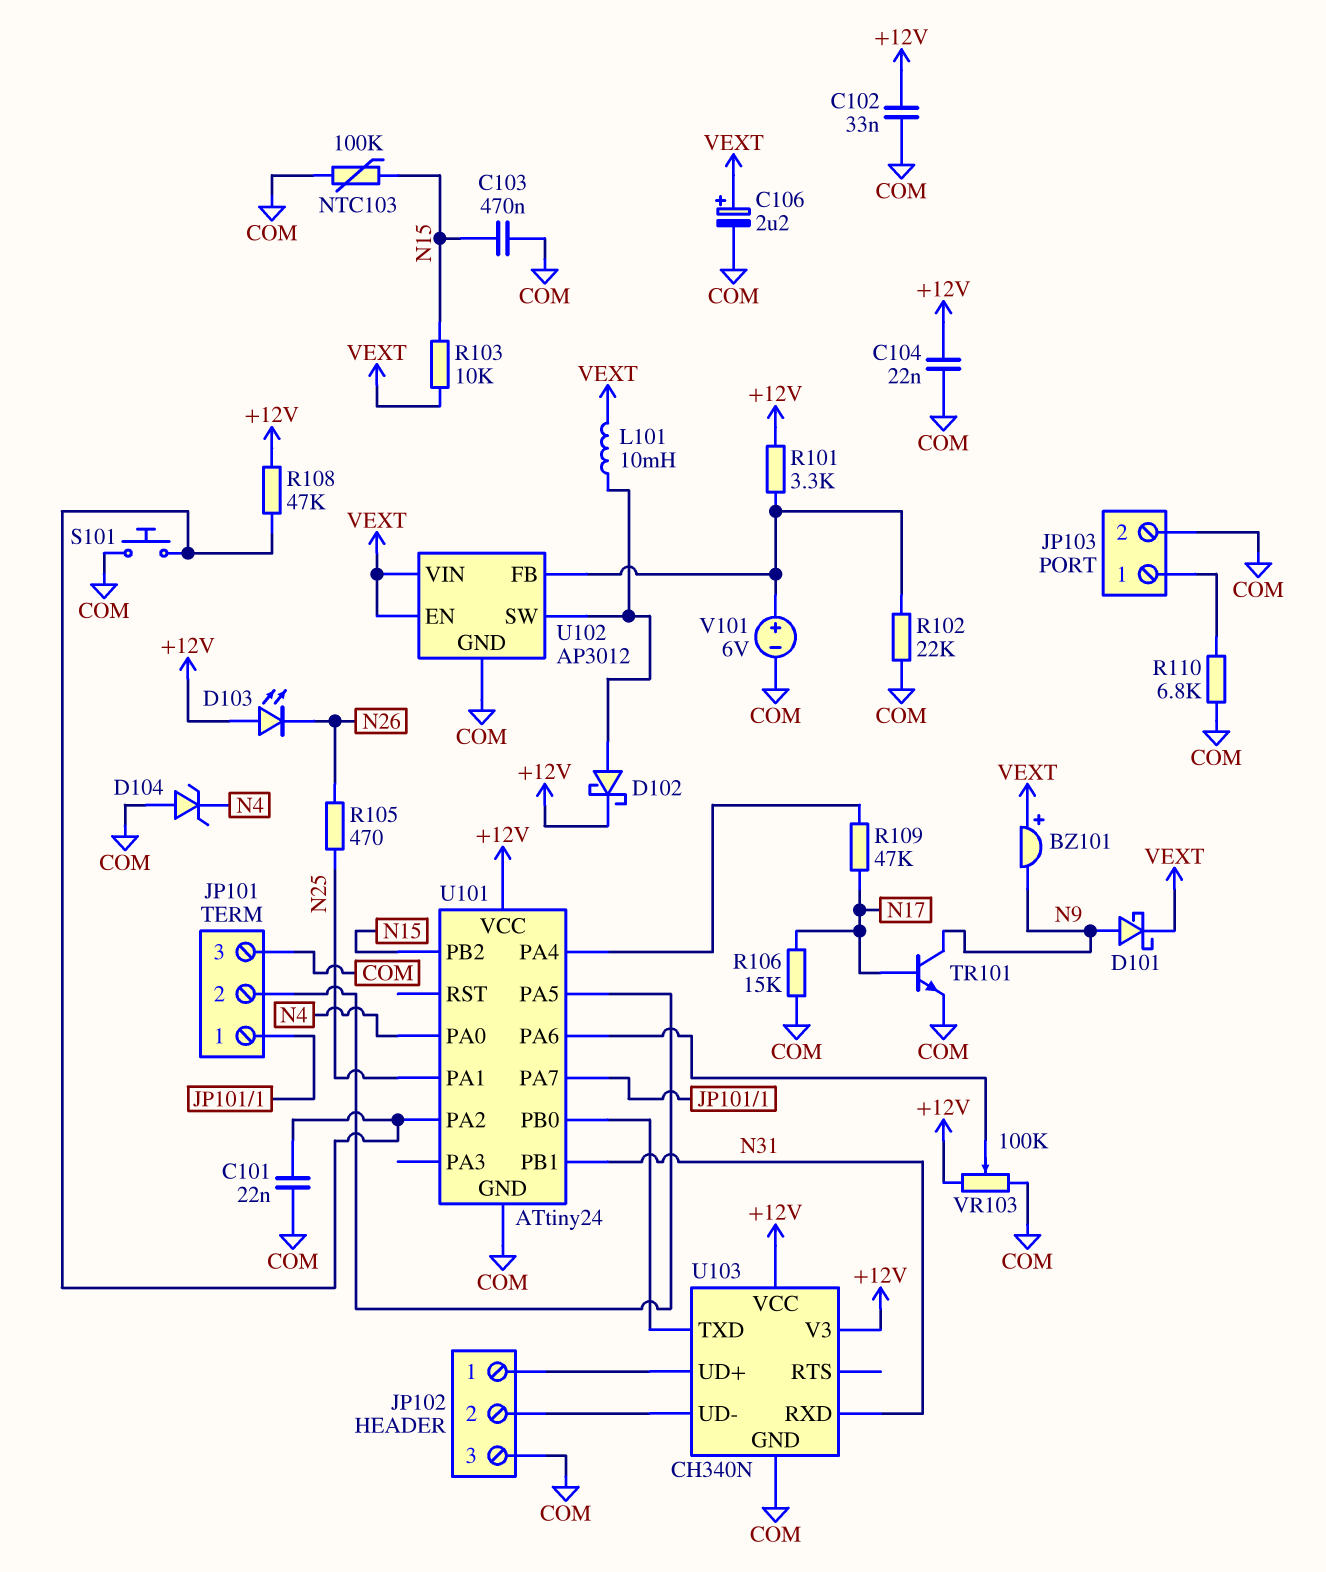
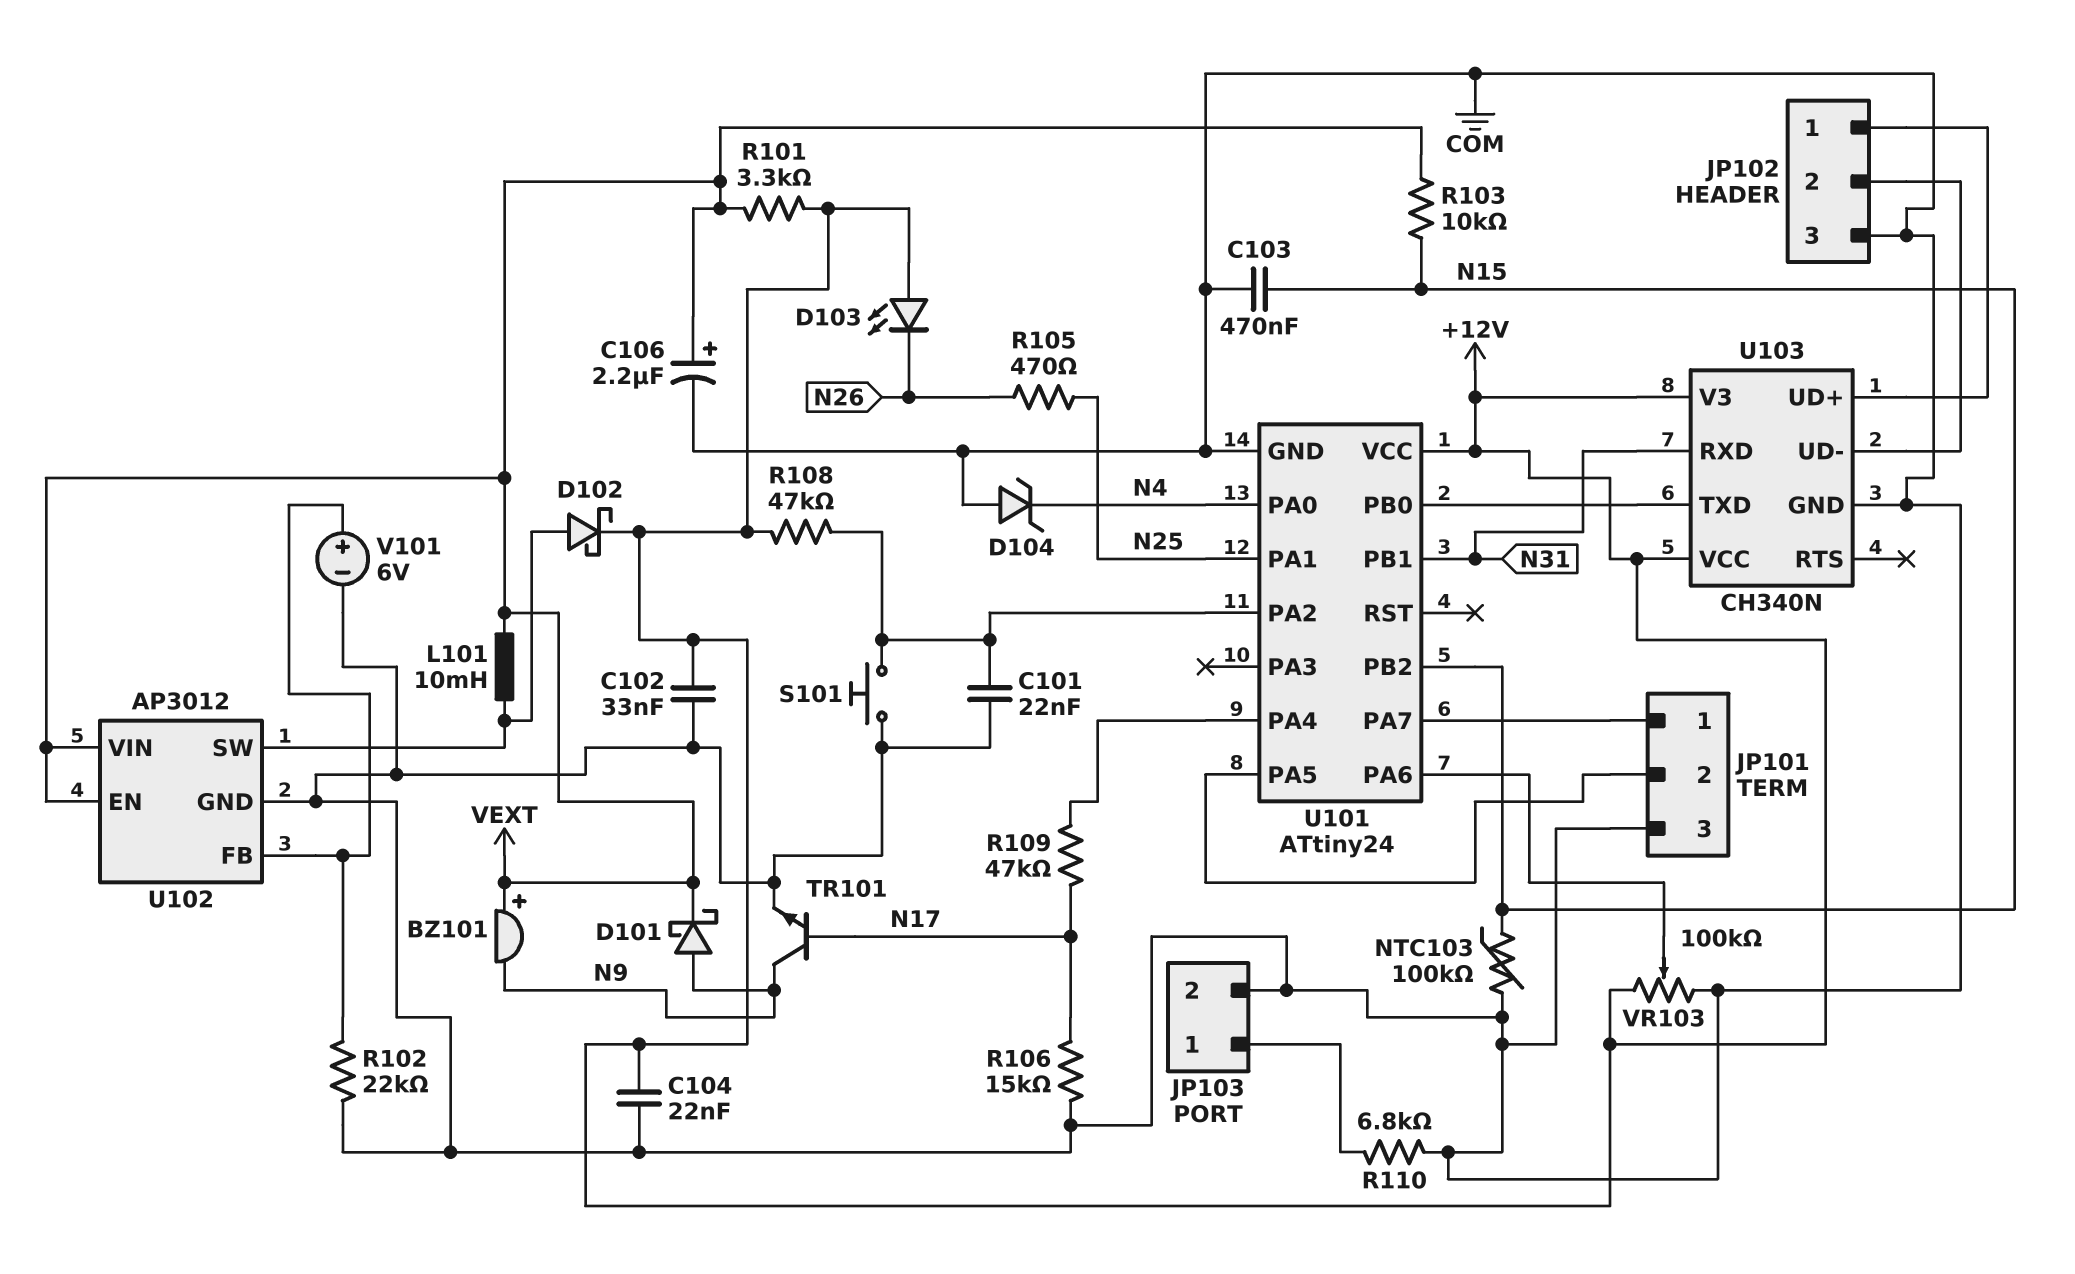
R101: 3.3k (+12V, U102/FB) -> 3.3k (+12V, VEXT)

